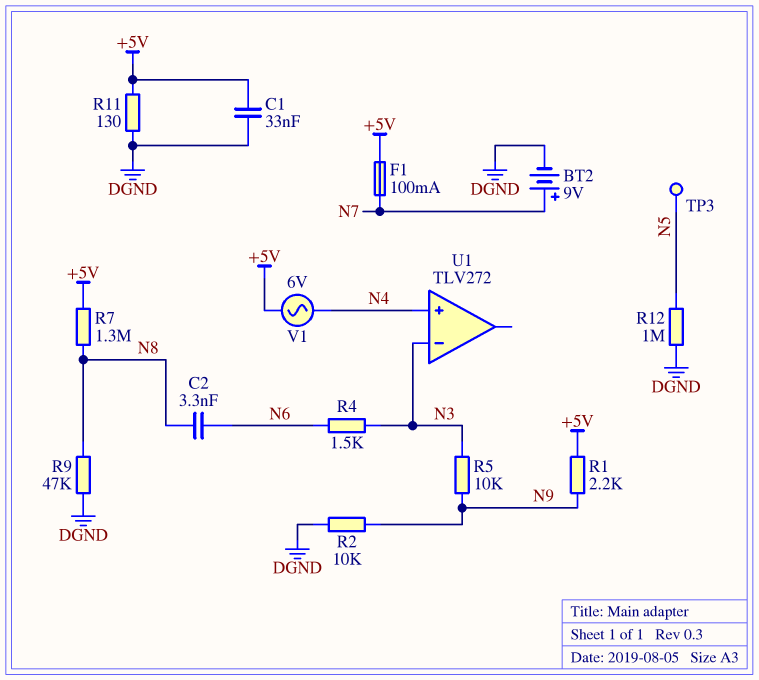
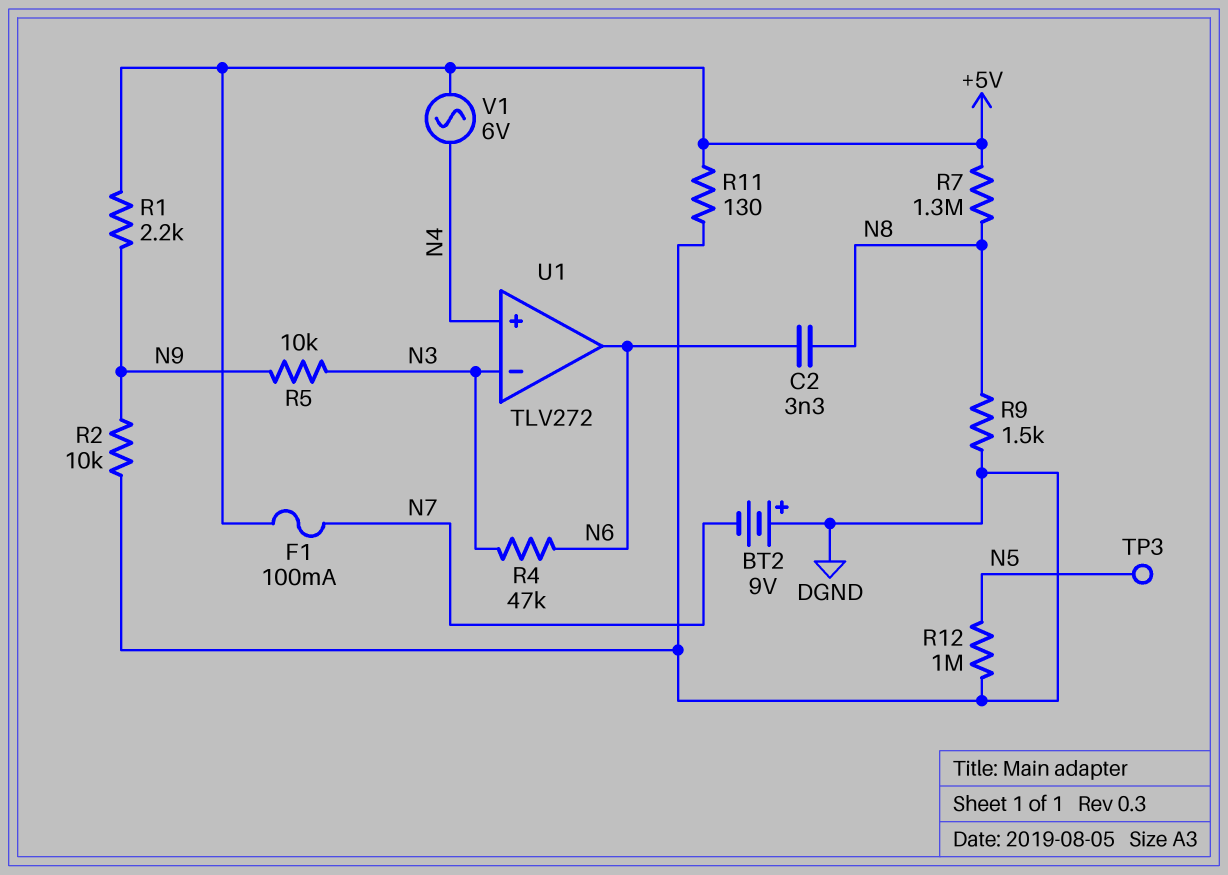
BT2: 9V (plus N7, minus DGND) -> 9V (plus DGND, minus N7)
C1: 33nF (+5V, DGND) -> none
R4: 1.5k (N3, N6) -> 47k (N3, N6)
R9: 47k (DGND, N8) -> 1.5k (DGND, N8)
U1 pin out: none -> N6

